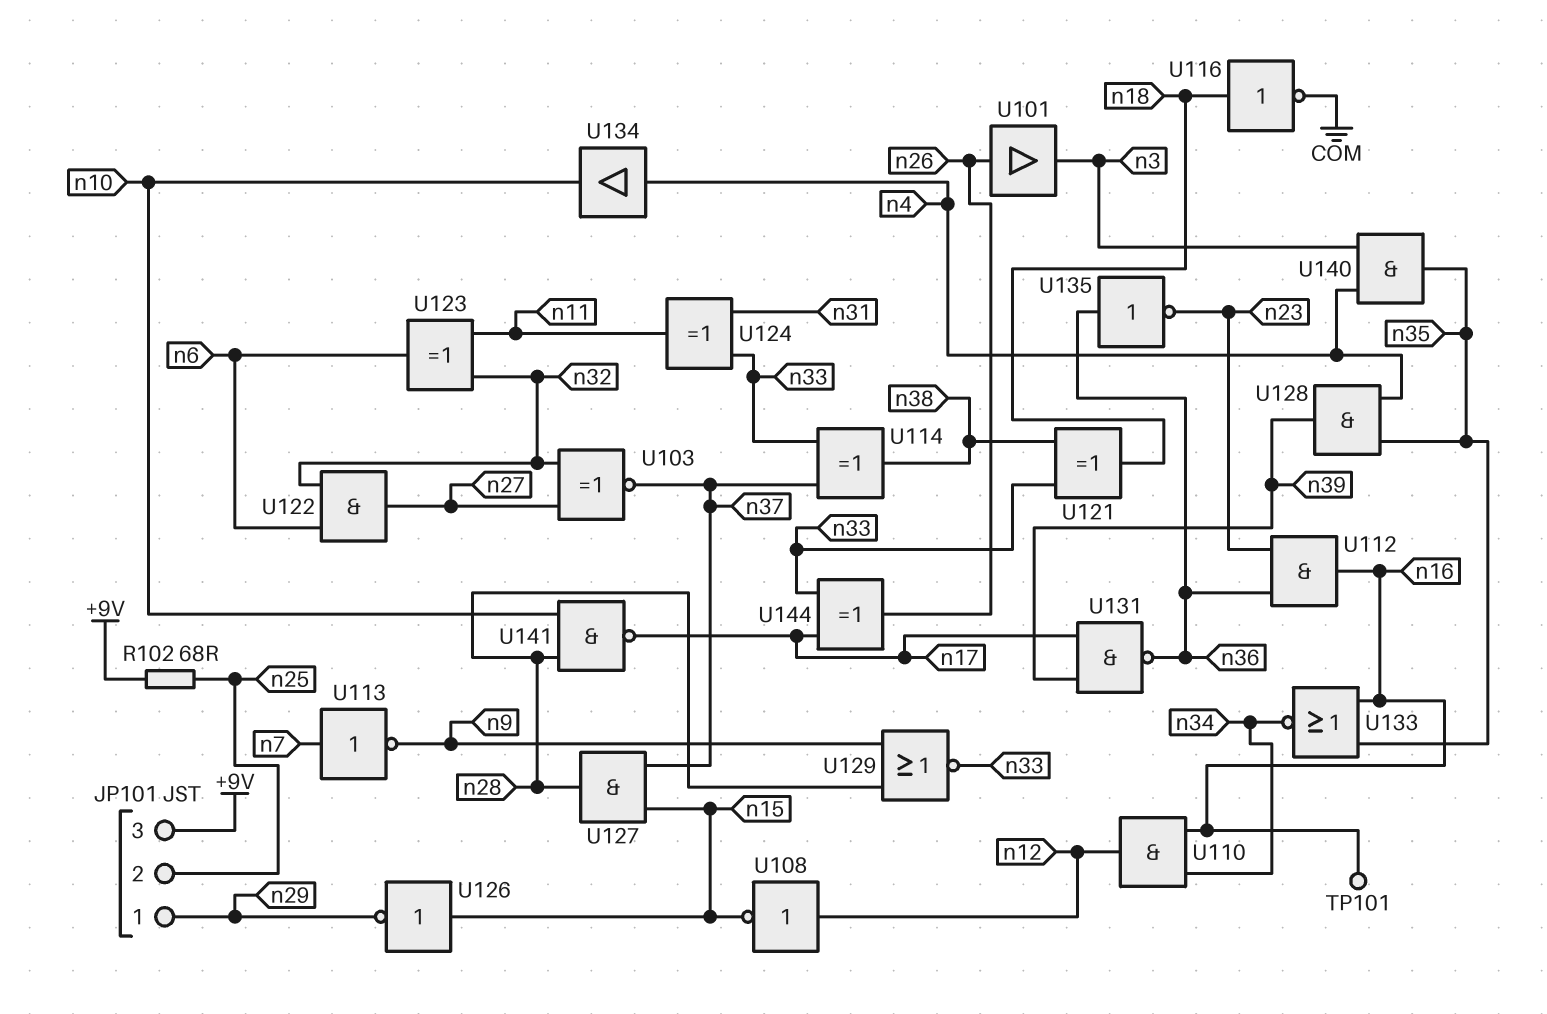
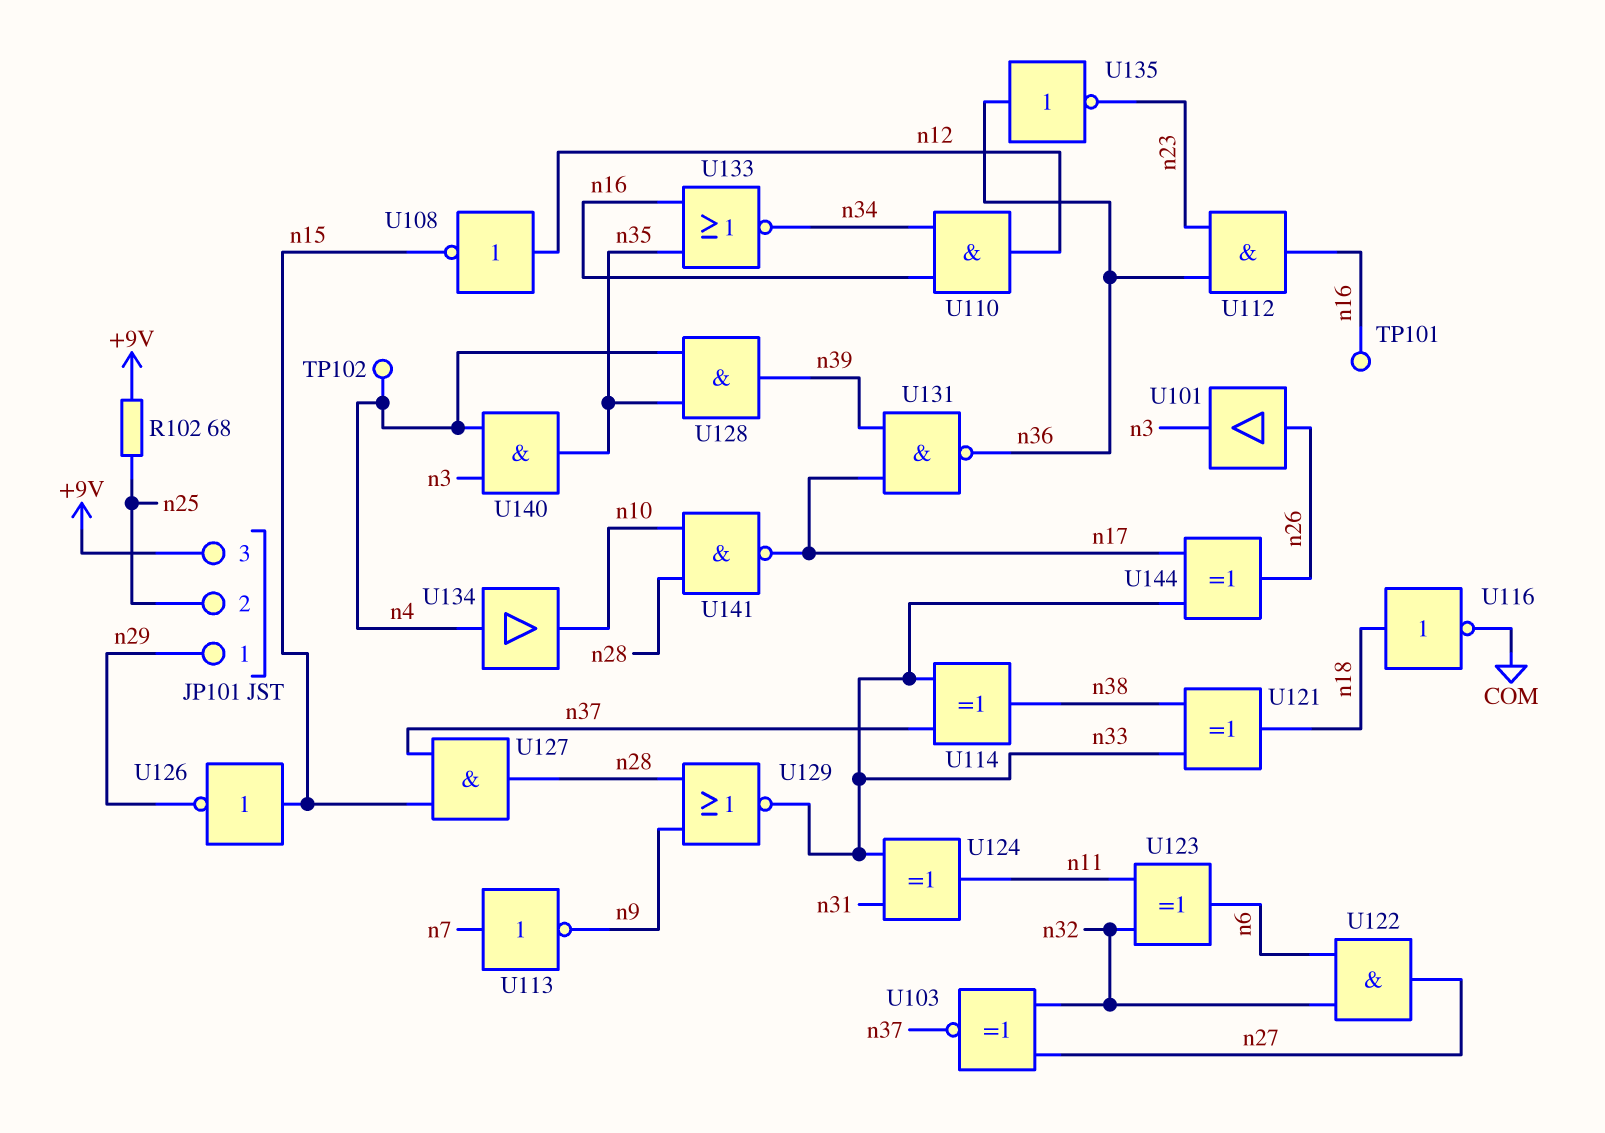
TP102: none -> test point (n4)

